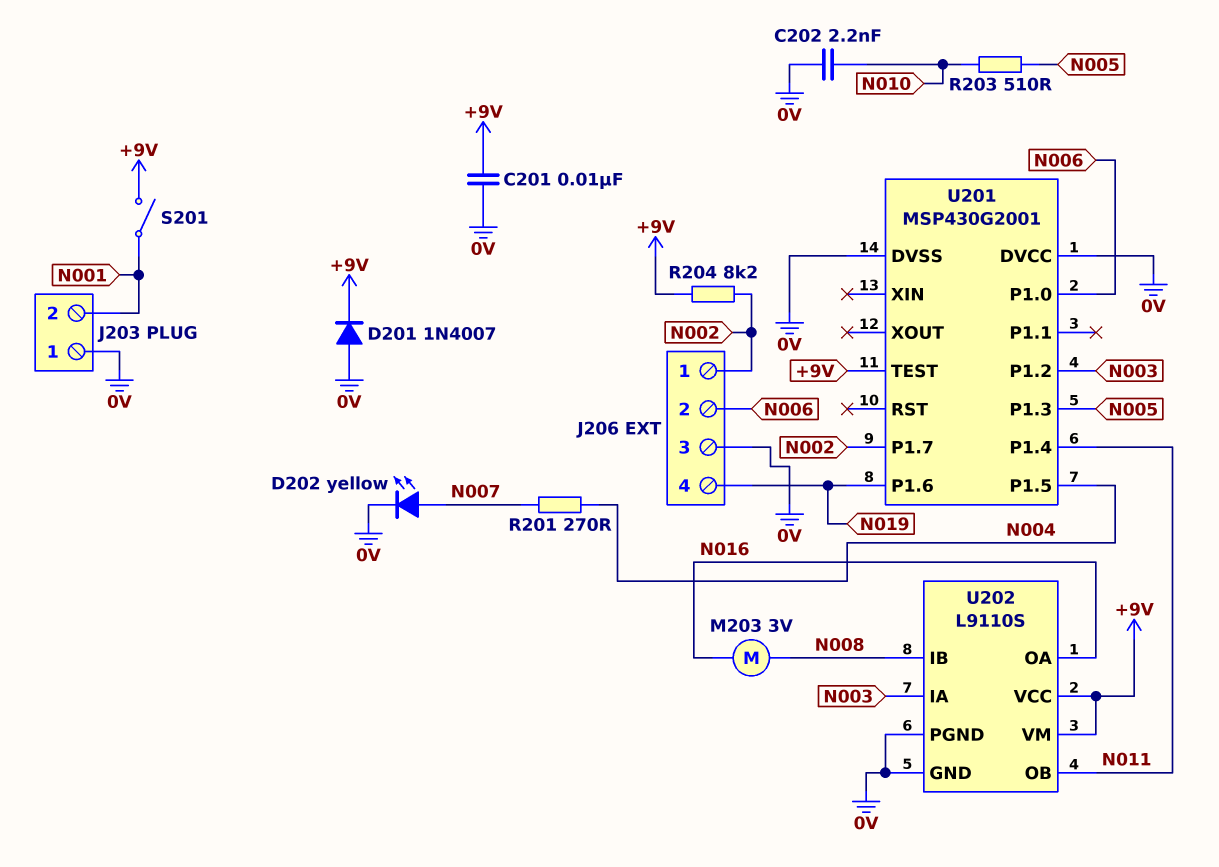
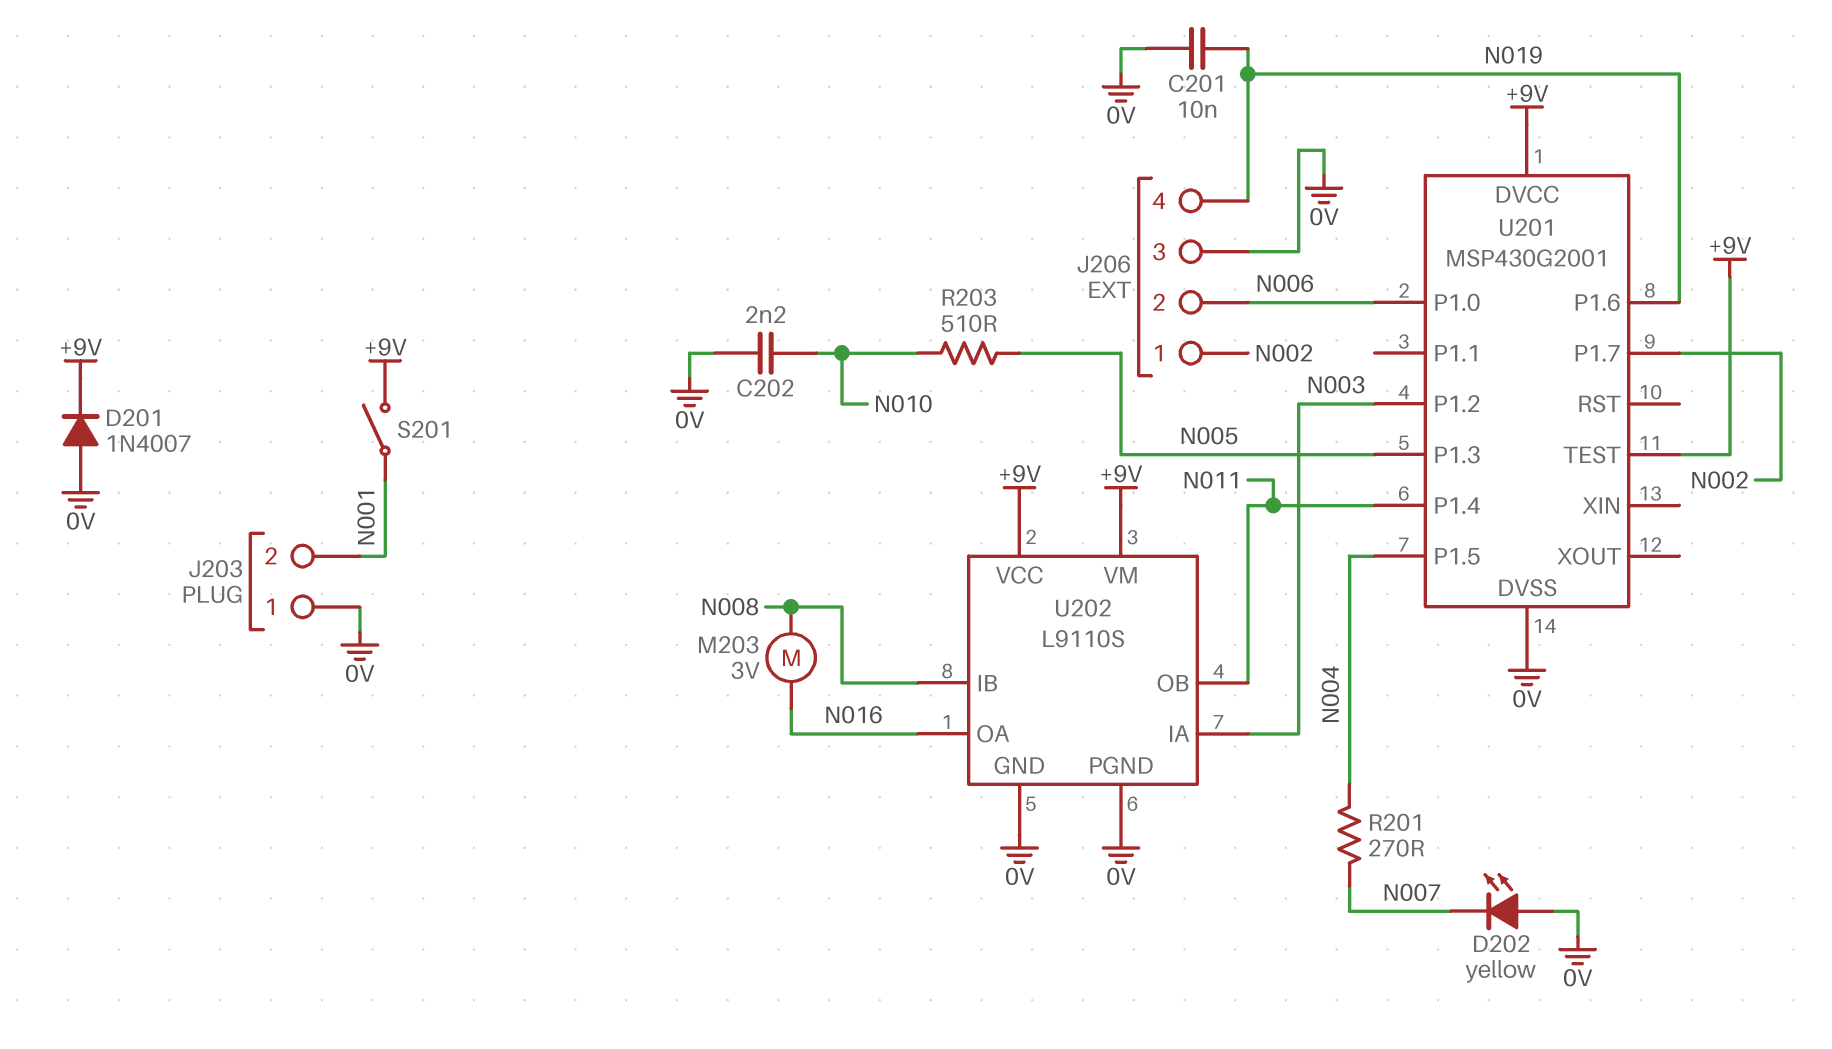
C201: 10nF (+9V, 0V) -> 10nF (0V, N019)
D202: LED yellow (A N007, K 0V) -> LED yellow (A 0V, K N007)
R204: 8.2k (+9V, N002) -> none
U201 pin DVCC: 0V -> +9V

